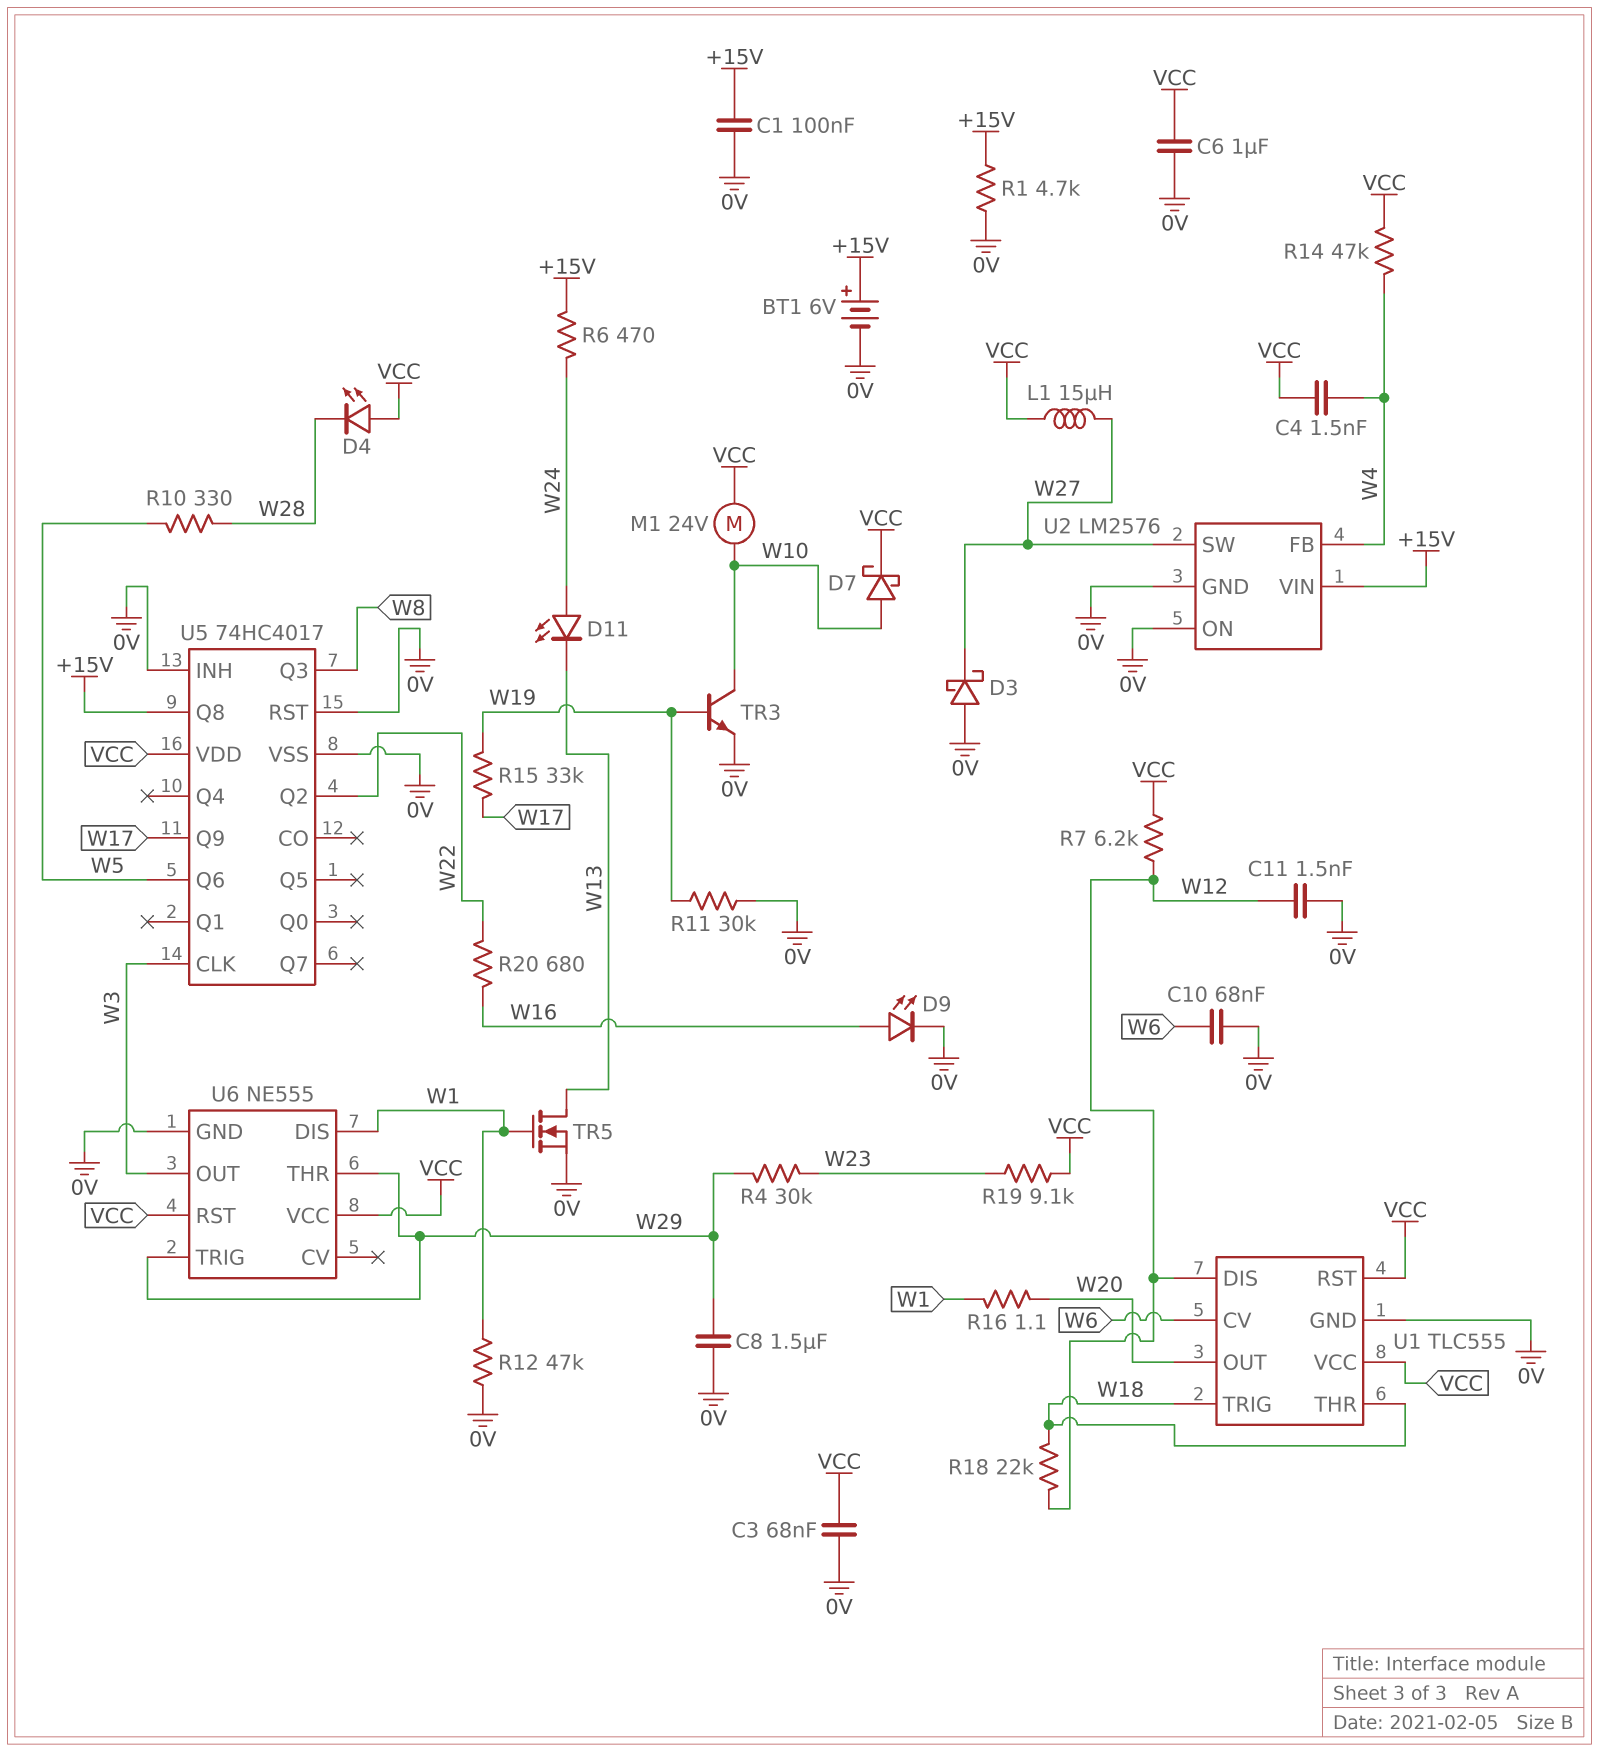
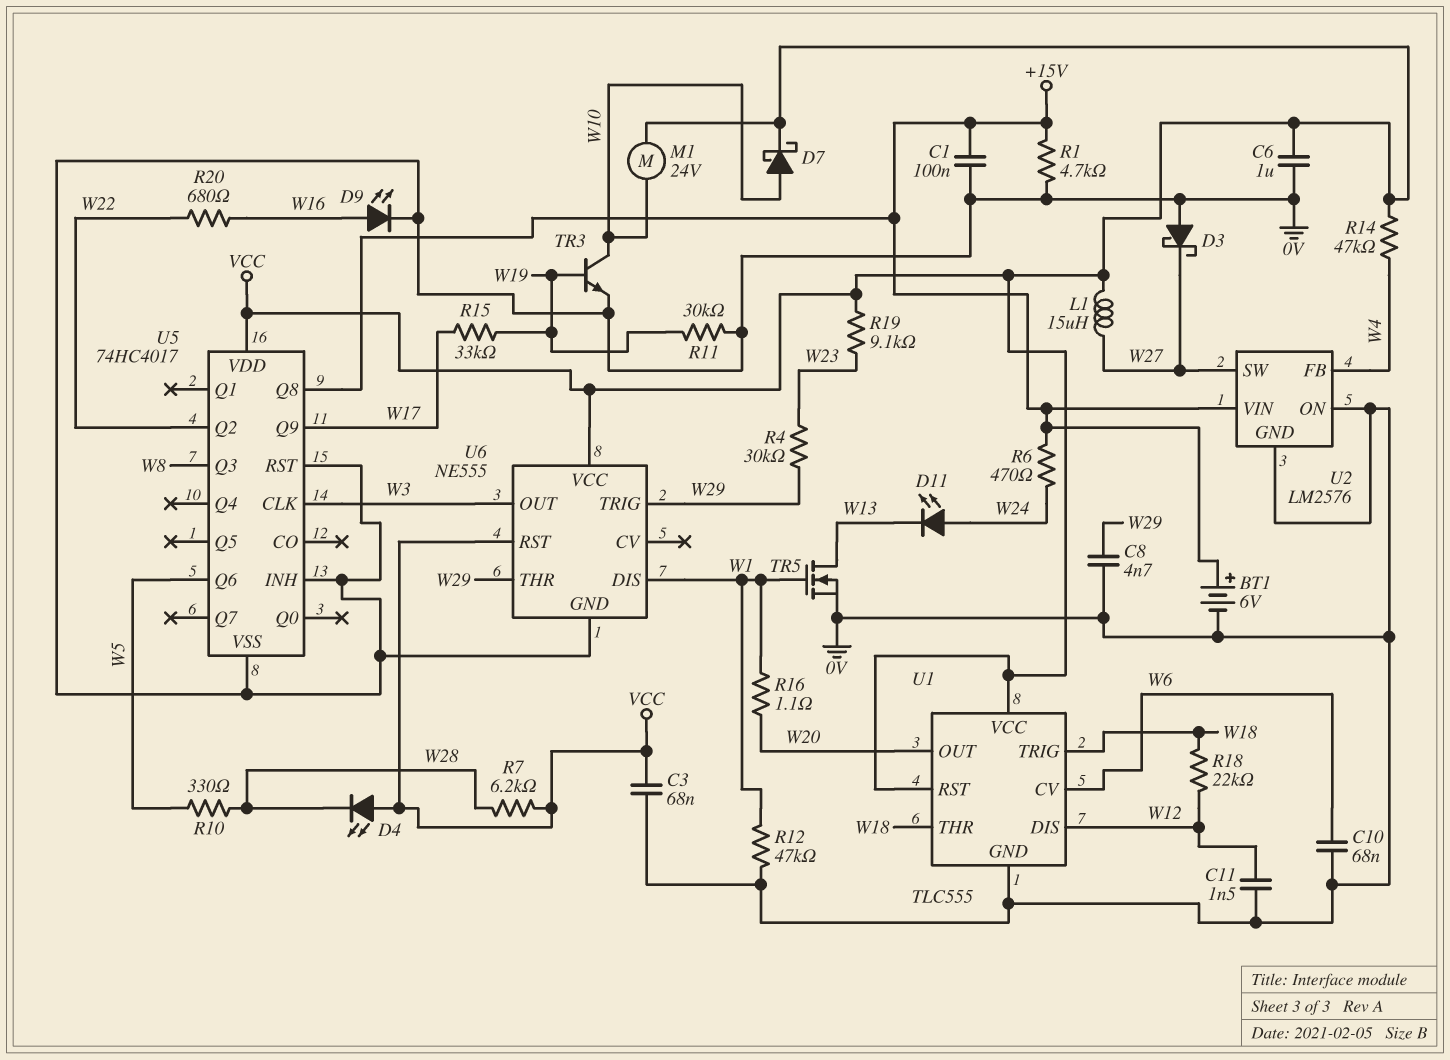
C4: 1.5nF (VCC, W4) -> none
C8: 1.5uF (0V, W29) -> 4.7nF (0V, W29)
R7: 6.2k (VCC, W12) -> 6.2k (VCC, W28)

